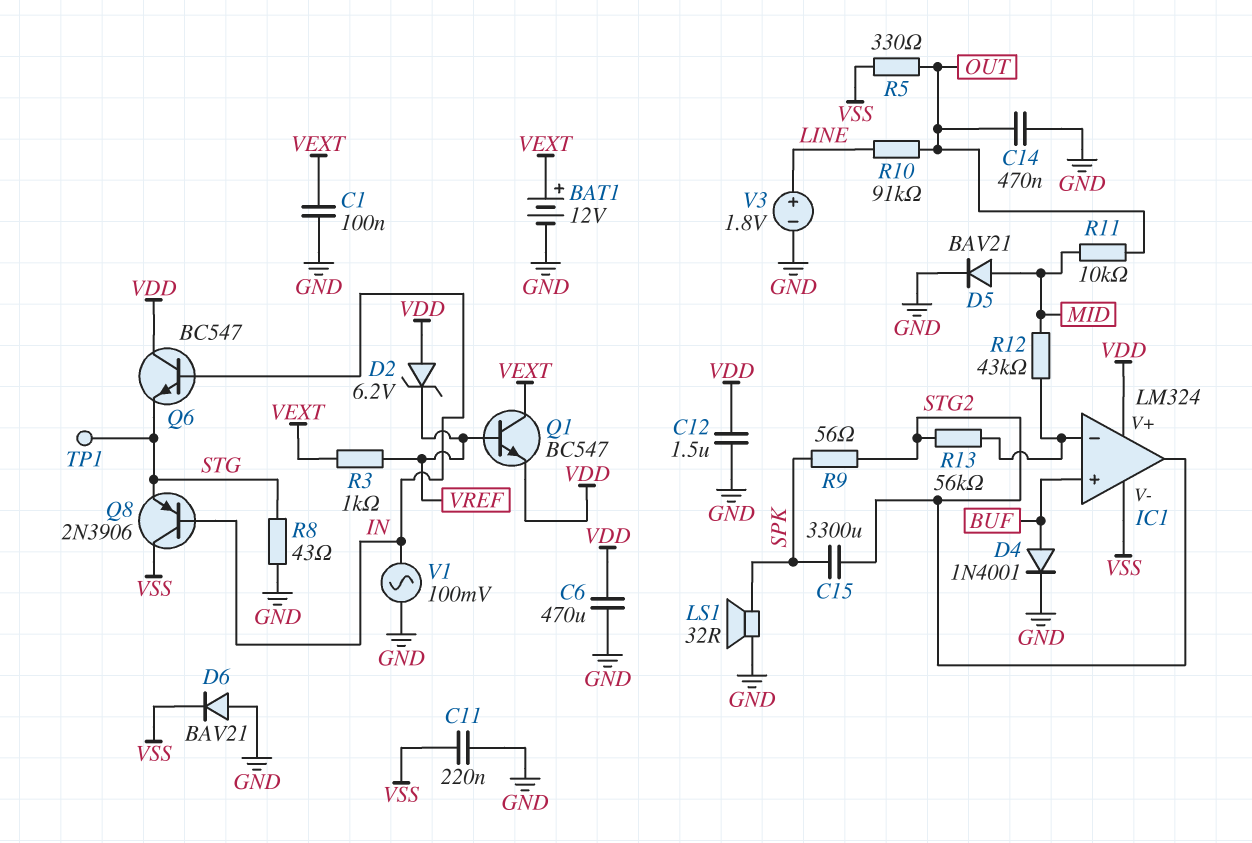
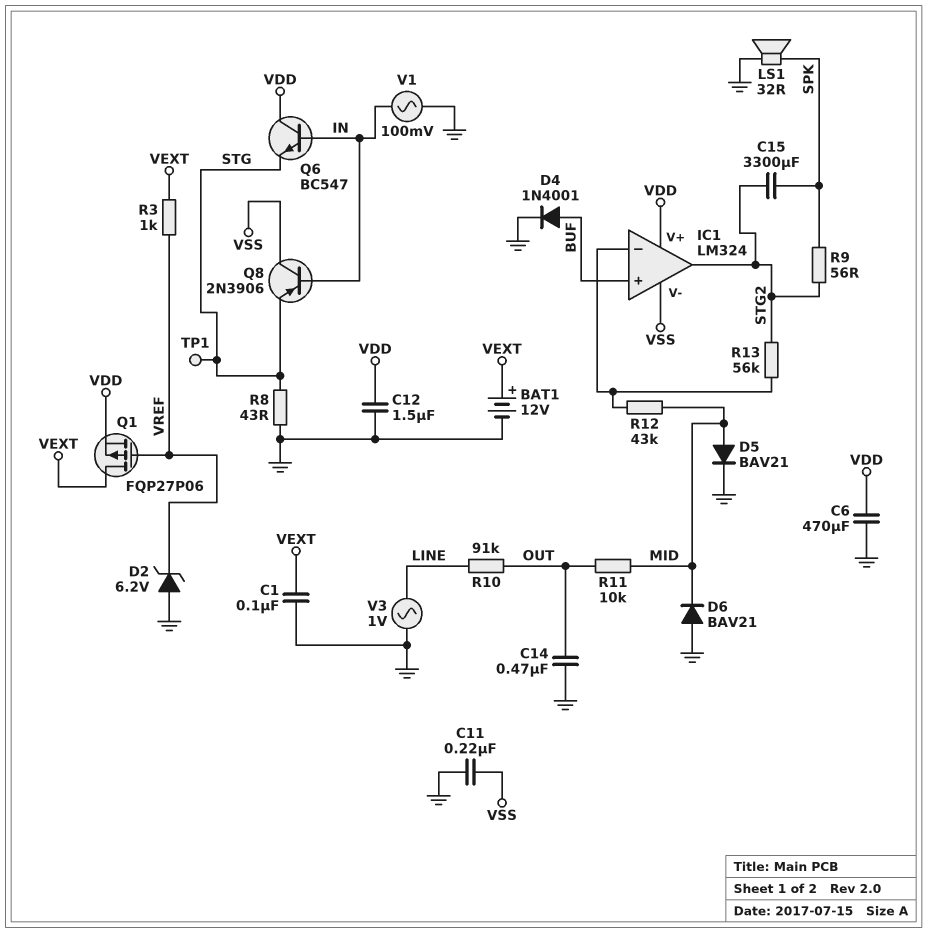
D2: zener 6.2V (A VDD, K VREF) -> zener 6.2V (A GND, K VREF)
D6: diode BAV21 (A GND, K VSS) -> diode BAV21 (A GND, K MID)
Q1: NPN BC547 (B VREF, C VEXT, E VDD) -> PMOS FQP27P06 (G VREF, D VEXT, S VDD)
R5: 330 (OUT, VSS) -> none
V3: 1.8V (plus LINE, minus GND) -> AC 1V (GND, LINE)

